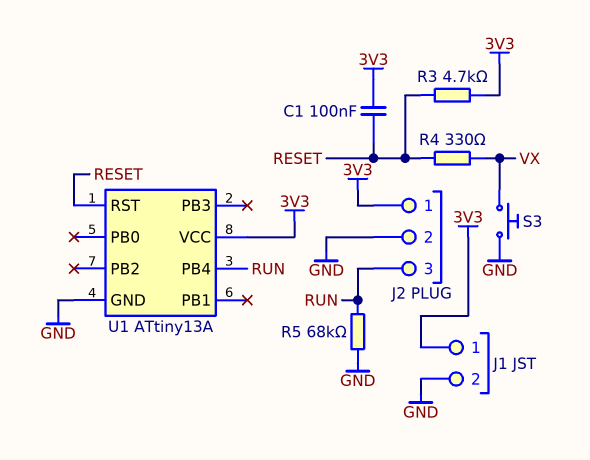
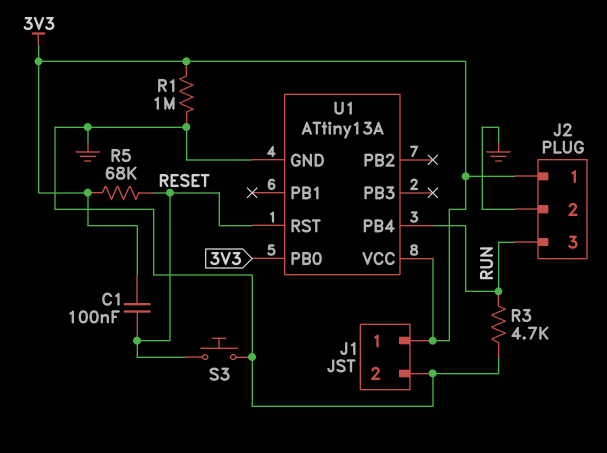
R1: none -> 1M (3V3, GND)
R3: 4.7k (3V3, RESET) -> 4.7k (GND, RUN)
R4: 330 (RESET, VX) -> none
R5: 68k (GND, RUN) -> 68k (3V3, RESET)
S3: button (GND, VX) -> button (GND, RESET)
U1 pin PB0: none -> 3V3

